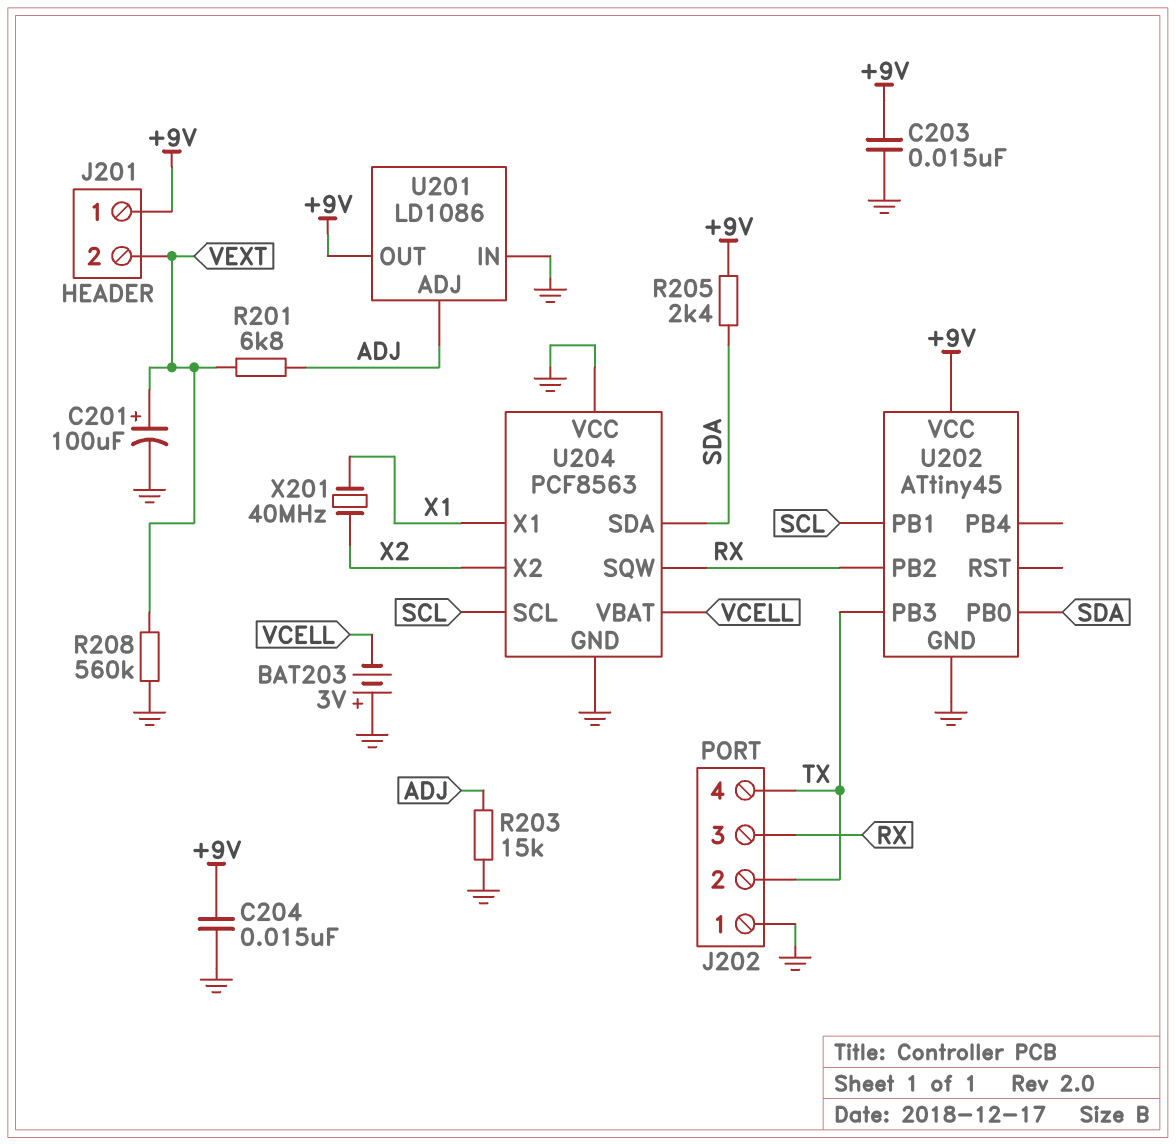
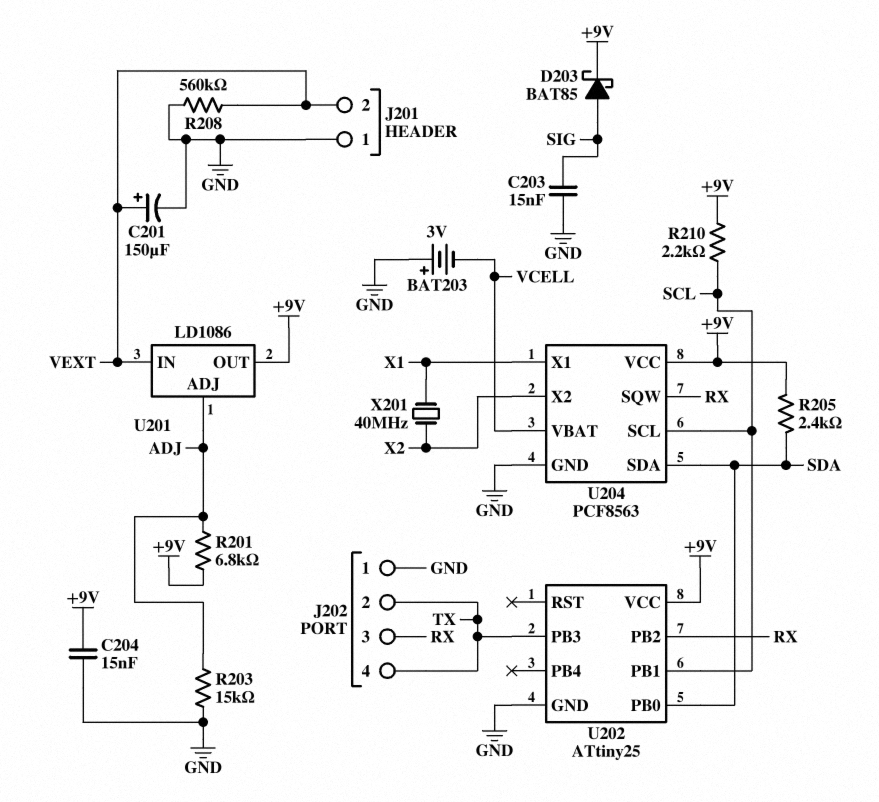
C201: 100uF (plus VEXT, minus GND) -> 150uF (plus VEXT, minus GND)
C203: 15nF (+9V, GND) -> 15nF (GND, SIG)
D203: none -> schottky BAT85 (A SIG, K +9V)
J201 pin 1: +9V -> GND
R201: 6.8k (ADJ, VEXT) -> 6.8k (+9V, ADJ)
R210: none -> 2.2k (+9V, SCL)
U201 pin IN: GND -> VEXT
U202: ATtiny45 -> ATtiny25
U204 pin VCC: GND -> +9V

